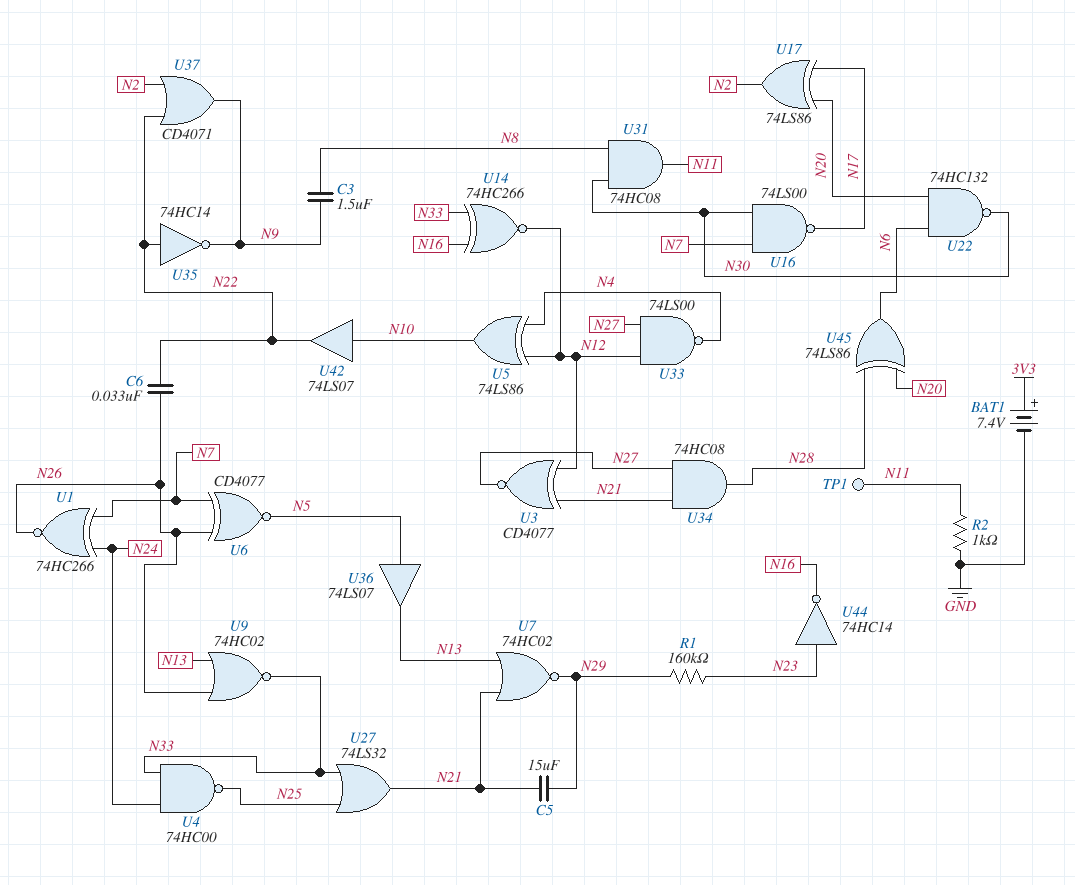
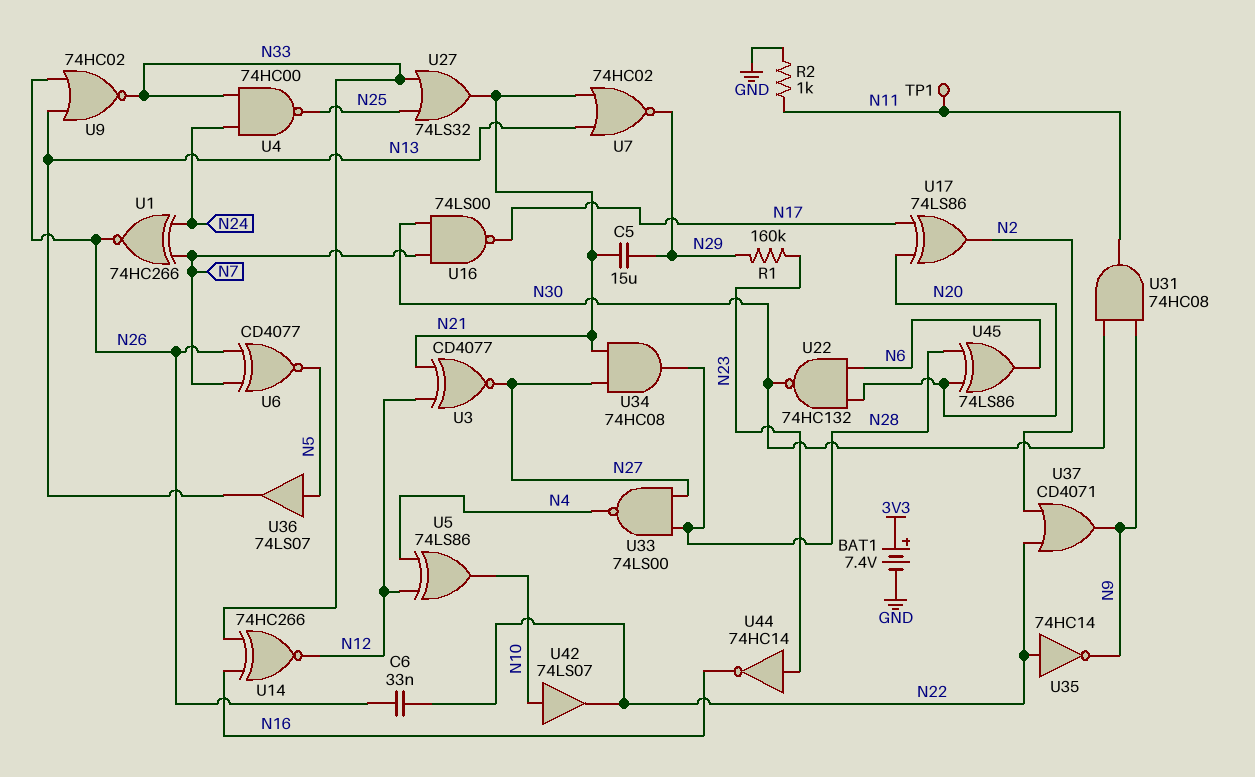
C3: 1.5uF (N8, N9) -> none
U31: AND 74HC08 (in N8, in N30, out N11) -> AND 74HC08 (in N9, in N30, out N11)
U33: NAND 74LS00 (in N12, in N27, out N4) -> NAND 74LS00 (in N27, in N28, out N4)

